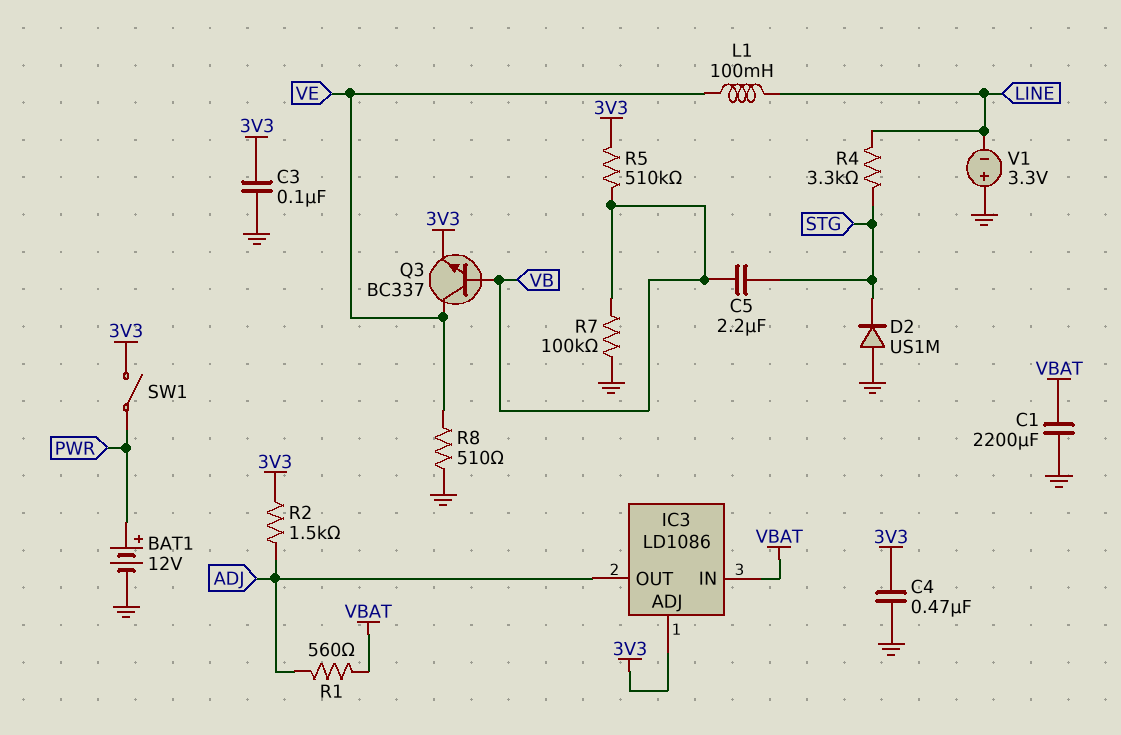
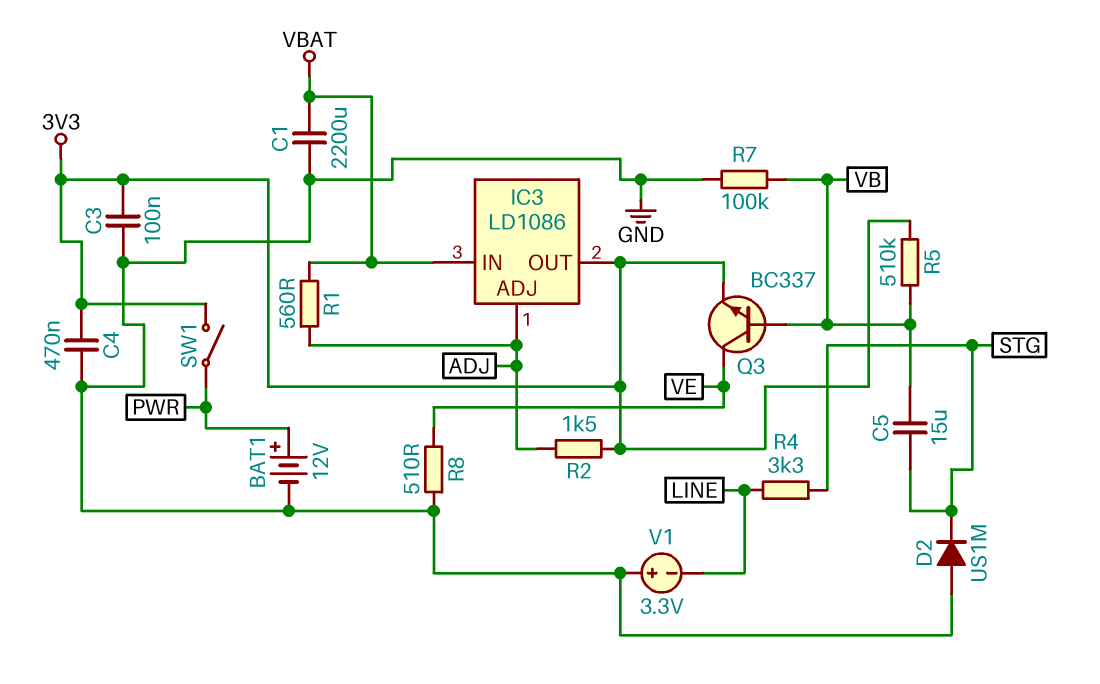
C5: 2.2uF (STG, VB) -> 15uF (STG, VB)
IC3 pin ADJ: 3V3 -> ADJ
IC3 pin OUT: ADJ -> 3V3
L1: 100mH (LINE, VE) -> none

